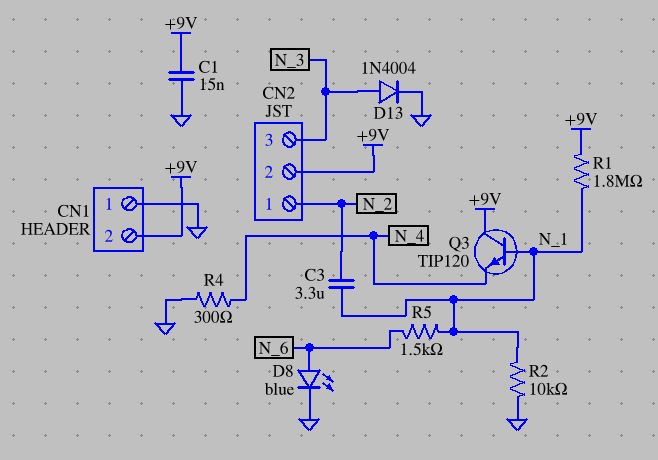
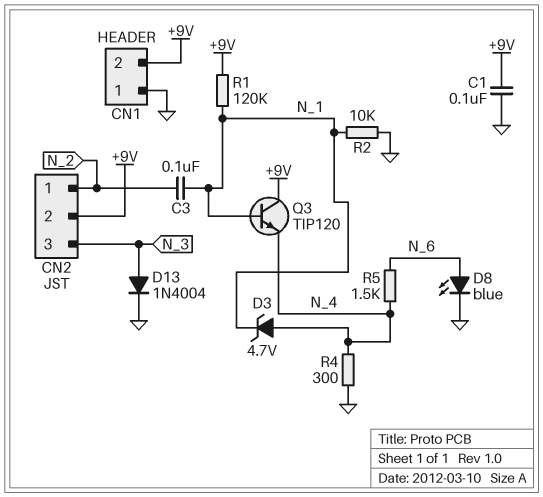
C1: 15nF (+9V, GND) -> 100nF (+9V, GND)
C3: 3.3uF (N_1, N_2) -> 100nF (N_1, N_2)
D3: none -> zener 4.7V (A N_4, K N_1)
R1: 1.8M (+9V, N_1) -> 120k (+9V, N_1)
R5: 1.5k (N_1, N_6) -> 1.5k (N_4, N_6)

